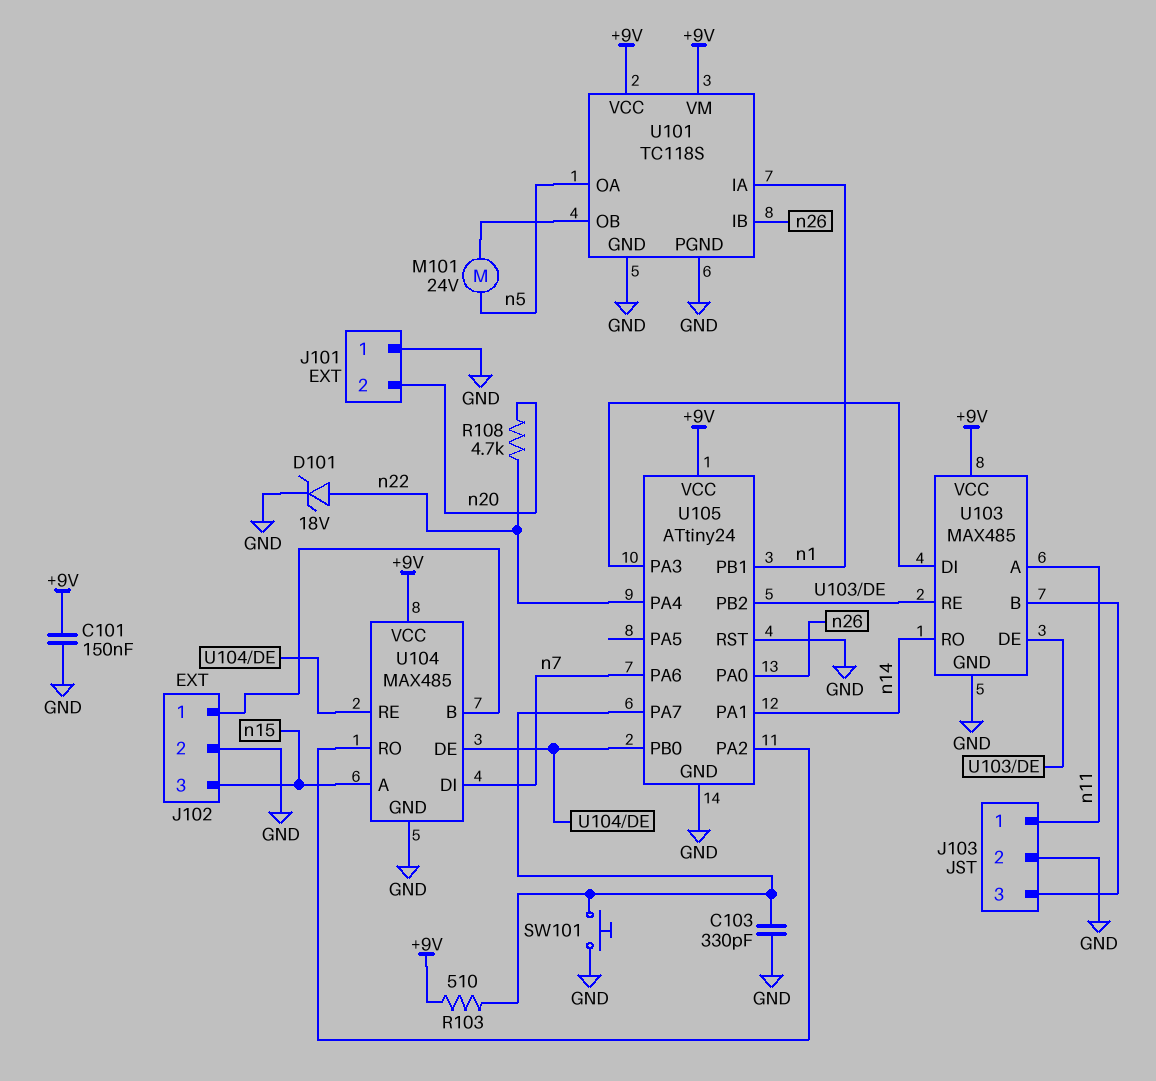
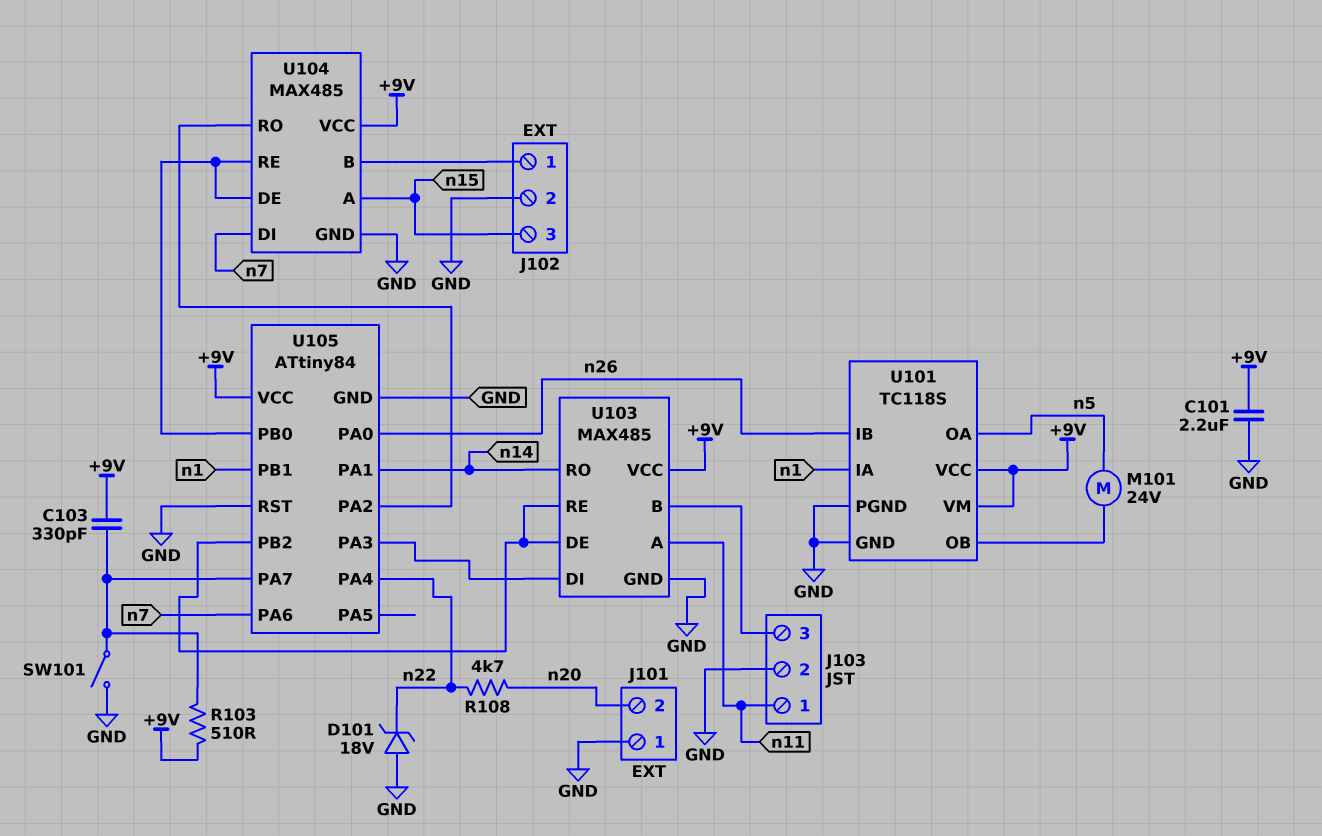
C101: 150nF (+9V, GND) -> 2.2uF (+9V, GND)
C103: 330pF (GND, U105/PA7) -> 330pF (+9V, U105/PA7)
D101: zener 18V (A n22, K GND) -> zener 18V (A GND, K n22)
SW101: button (GND, U105/PA7) -> switch (GND, U105/PA7)
U105: ATtiny24 -> ATtiny84

